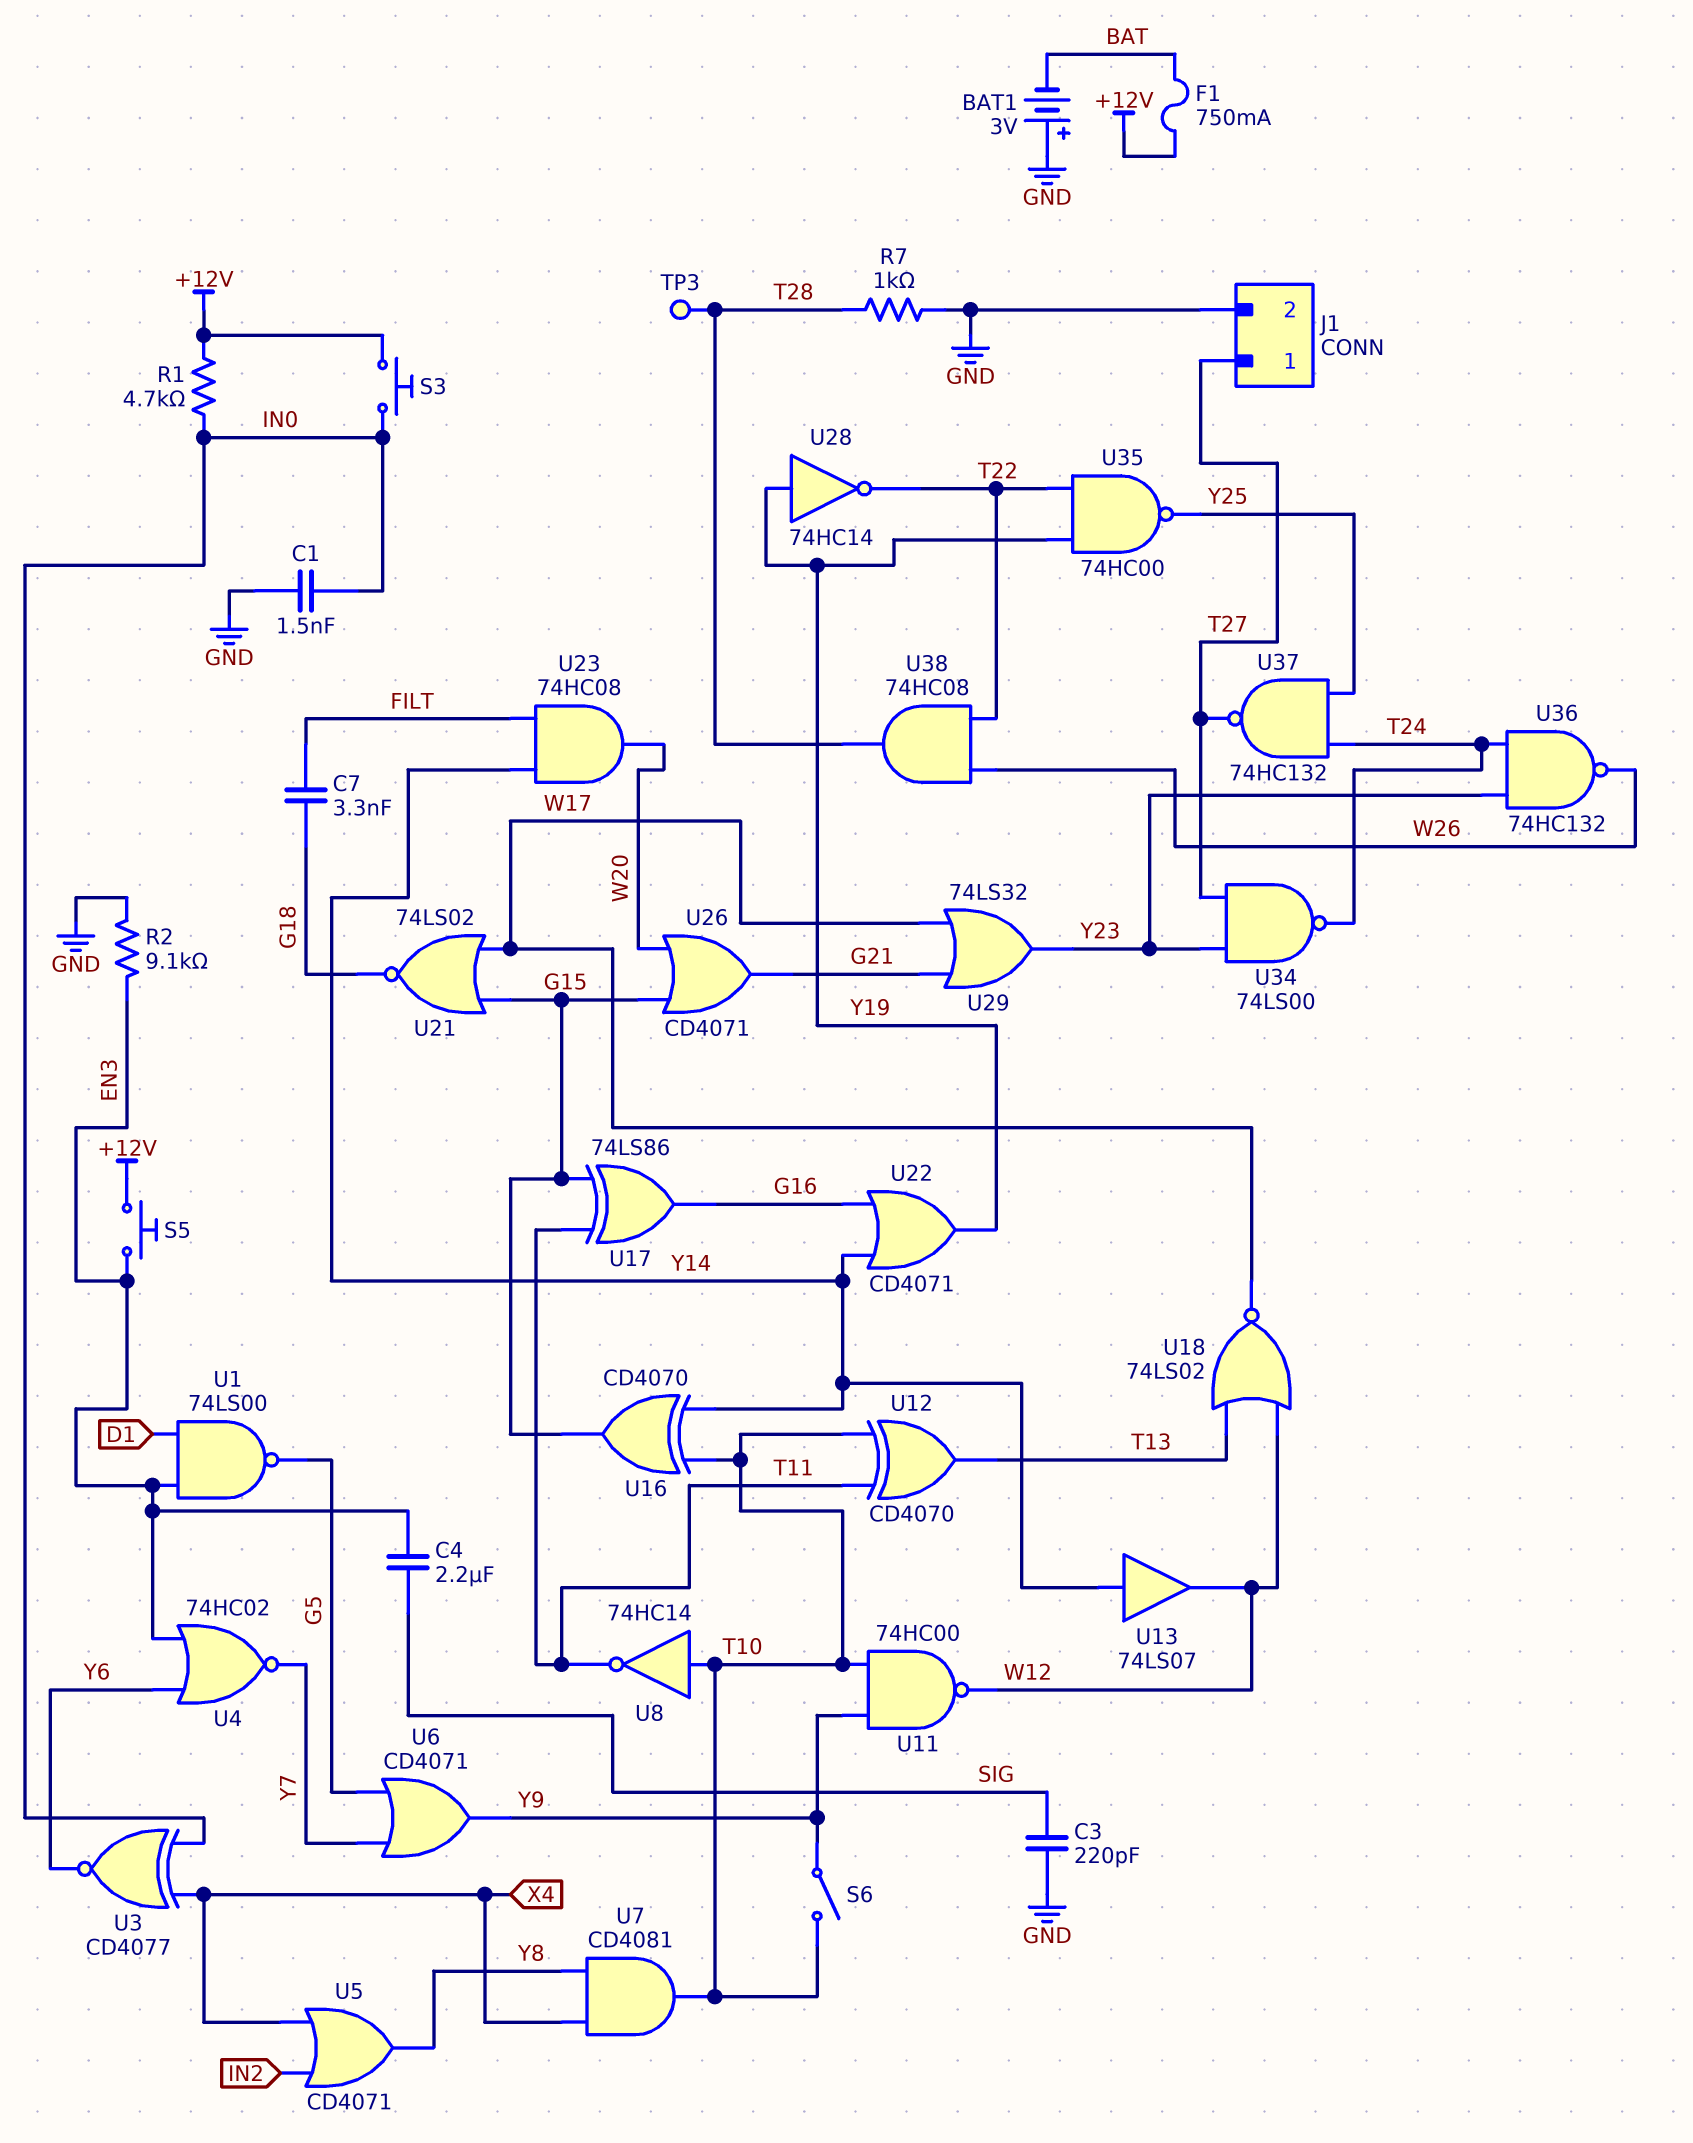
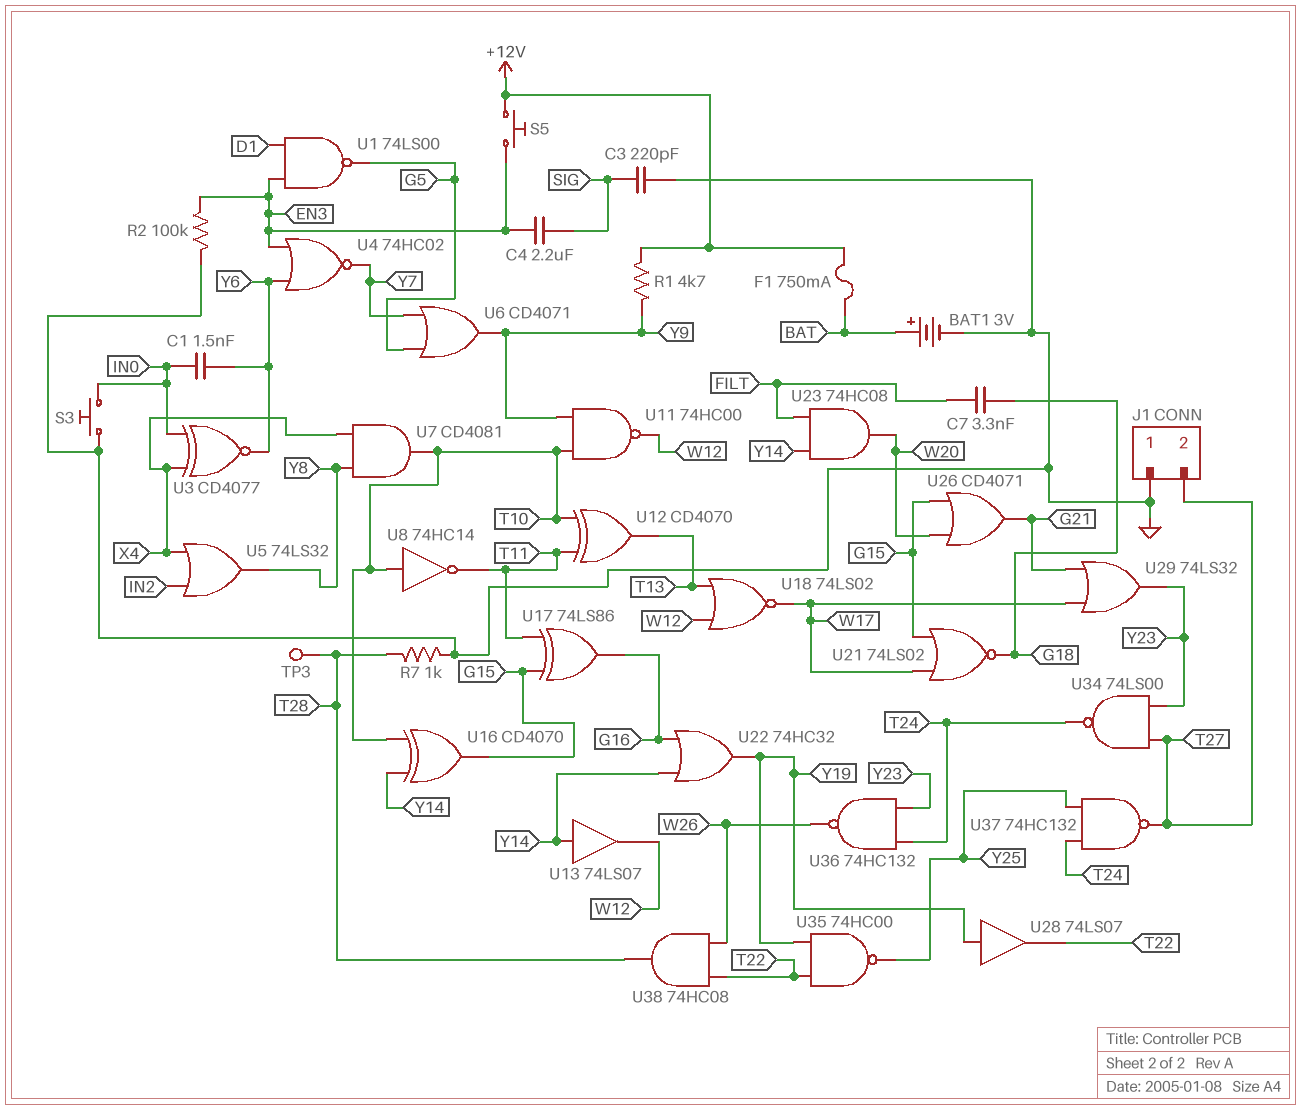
BAT1: 3V (plus GND, minus BAT) -> 3V (plus BAT, minus GND)
C1: 1.5nF (GND, IN0) -> 1.5nF (IN0, Y6)
J1 pin 1: T27 -> GND
J1 pin 2: GND -> T27
R1: 4.7k (+12V, IN0) -> 4.7k (+12V, Y9)
R2: 9.1k (EN3, GND) -> 100k (EN3, GND)
S3: button (+12V, IN0) -> button (GND, IN0)
S6: switch (T10, Y9) -> none
U5: OR CD4071 (in IN2, in X4, out Y8) -> OR 74LS32 (in IN2, in X4, out Y8)
U22: OR CD4071 (in G16, in Y14, out Y19) -> OR 74HC32 (in G16, in Y14, out Y19)
U28: NOT 74HC14 (in Y19, out T22) -> buffer 74LS07 (in Y19, out T22)

